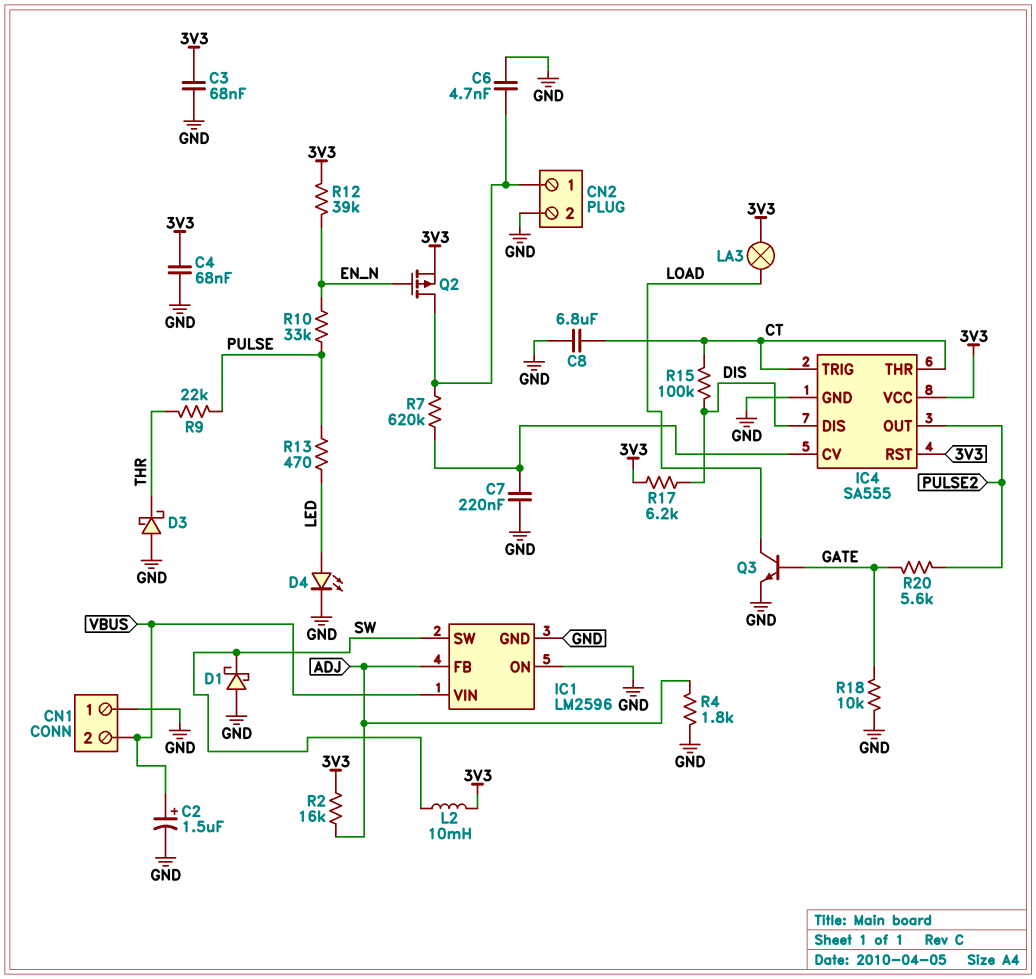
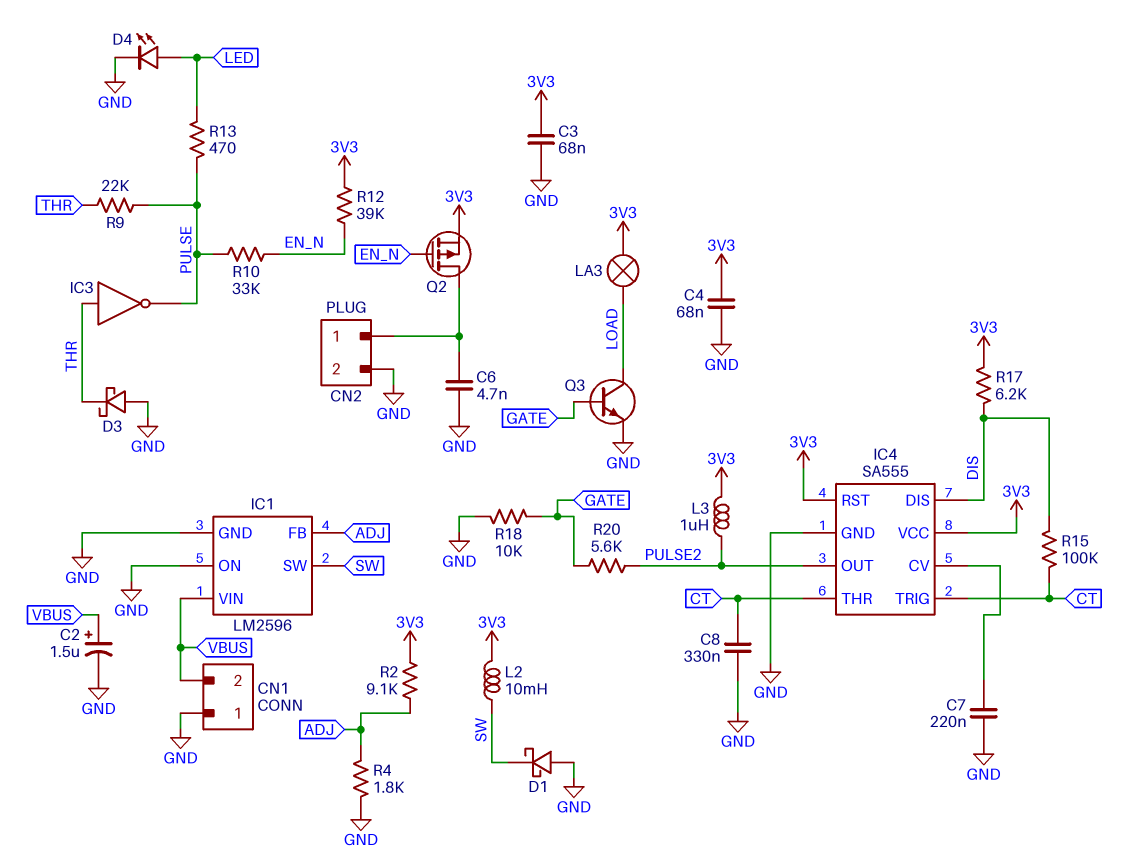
C8: 6.8uF (CT, GND) -> 330nF (CT, GND)
IC3: none -> NOT (in THR, out PULSE)
L3: none -> 1uH (3V3, PULSE2)
R2: 16k (3V3, ADJ) -> 9.1k (3V3, ADJ)
R7: 620k (CN2/1, IC4/CV) -> none

